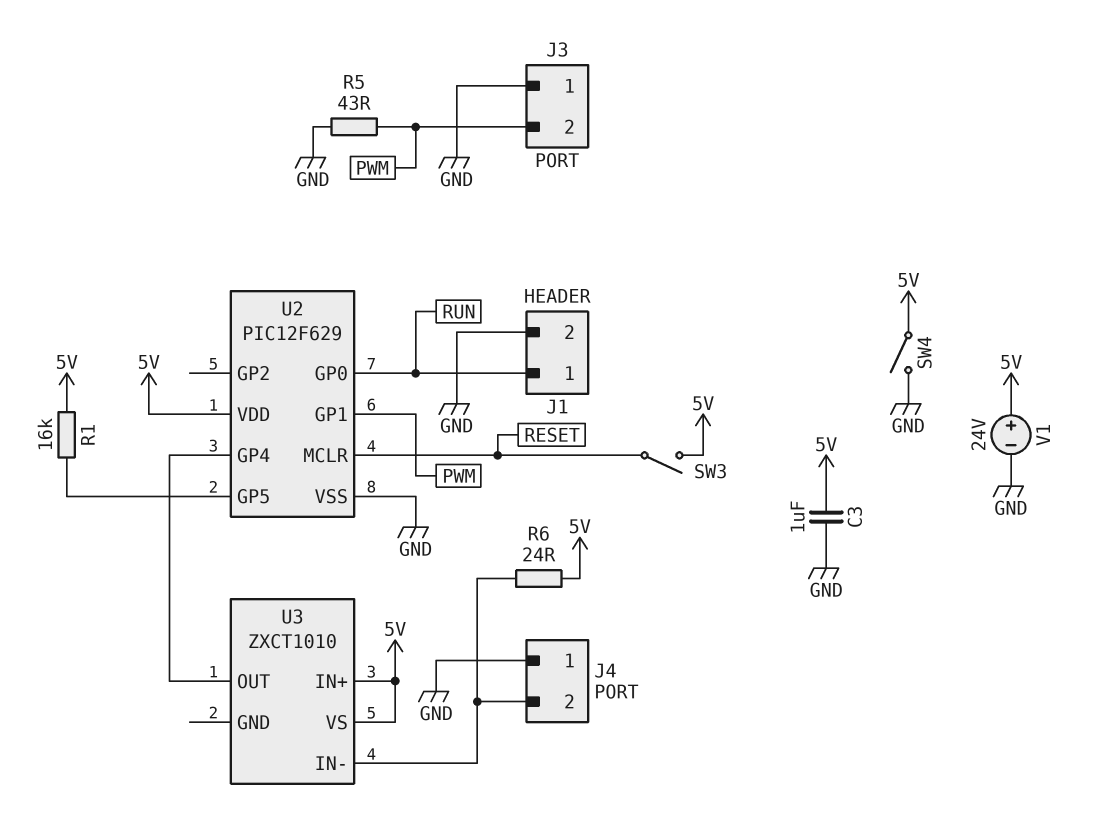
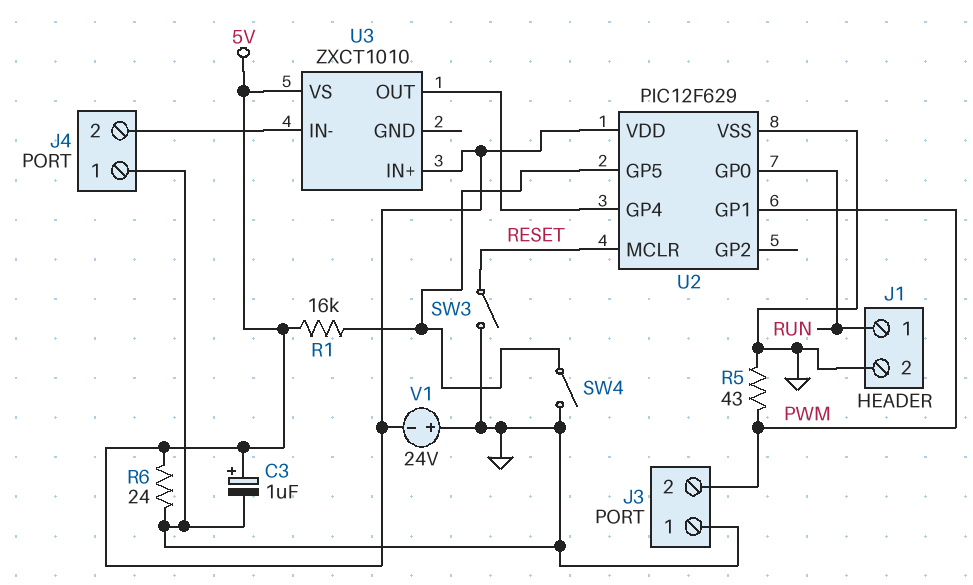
C3: 1uF (5V, GND) -> 1uF (plus 5V, minus GND)
R6: 24 (5V, J4/2) -> 24 (5V, GND)
SW3: switch (5V, RESET) -> switch (GND, RESET)
SW4: switch (5V, GND) -> switch (GND, U2/GP5)
V1: 24V (plus 5V, minus GND) -> 24V (plus GND, minus 5V)

